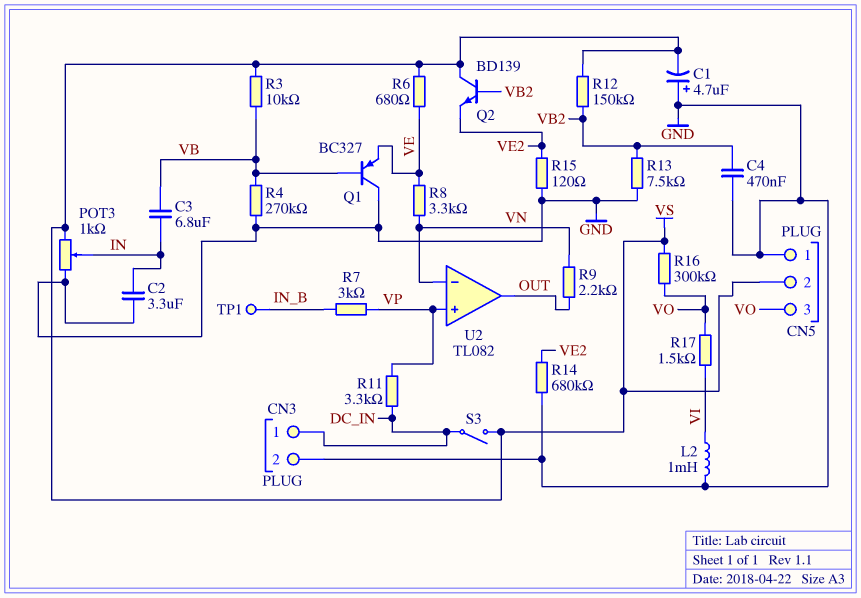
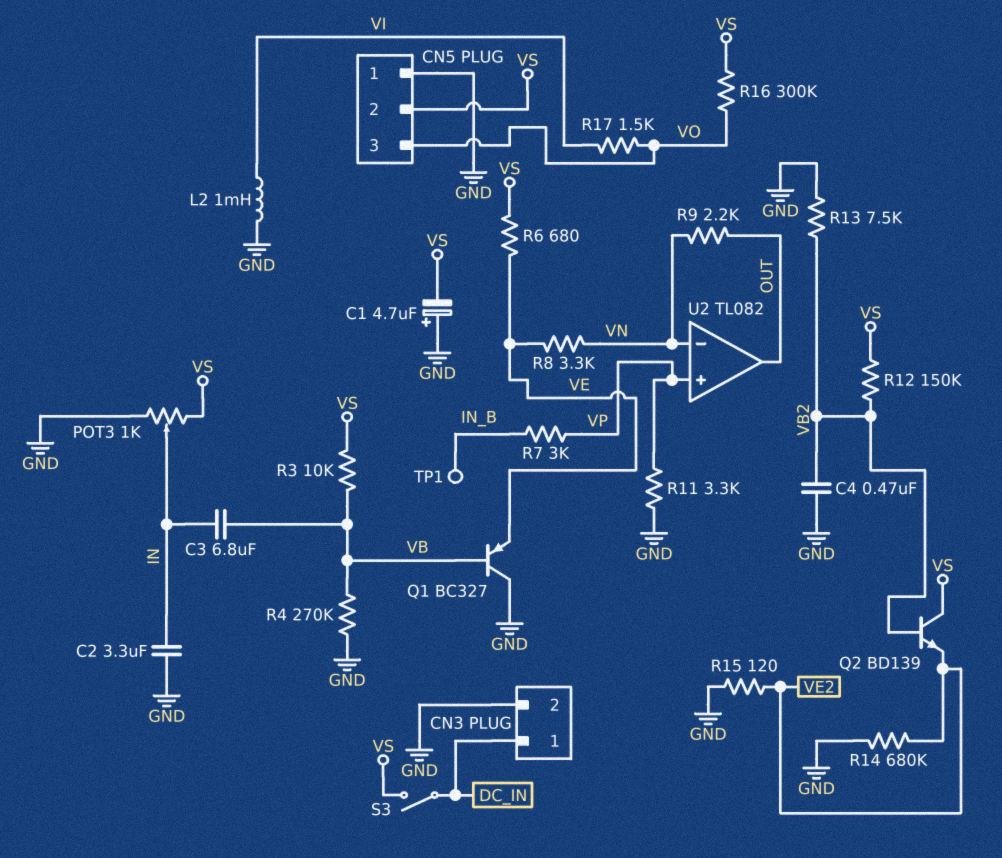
R11: 3.3k (DC_IN, VP) -> 3.3k (GND, VP)

